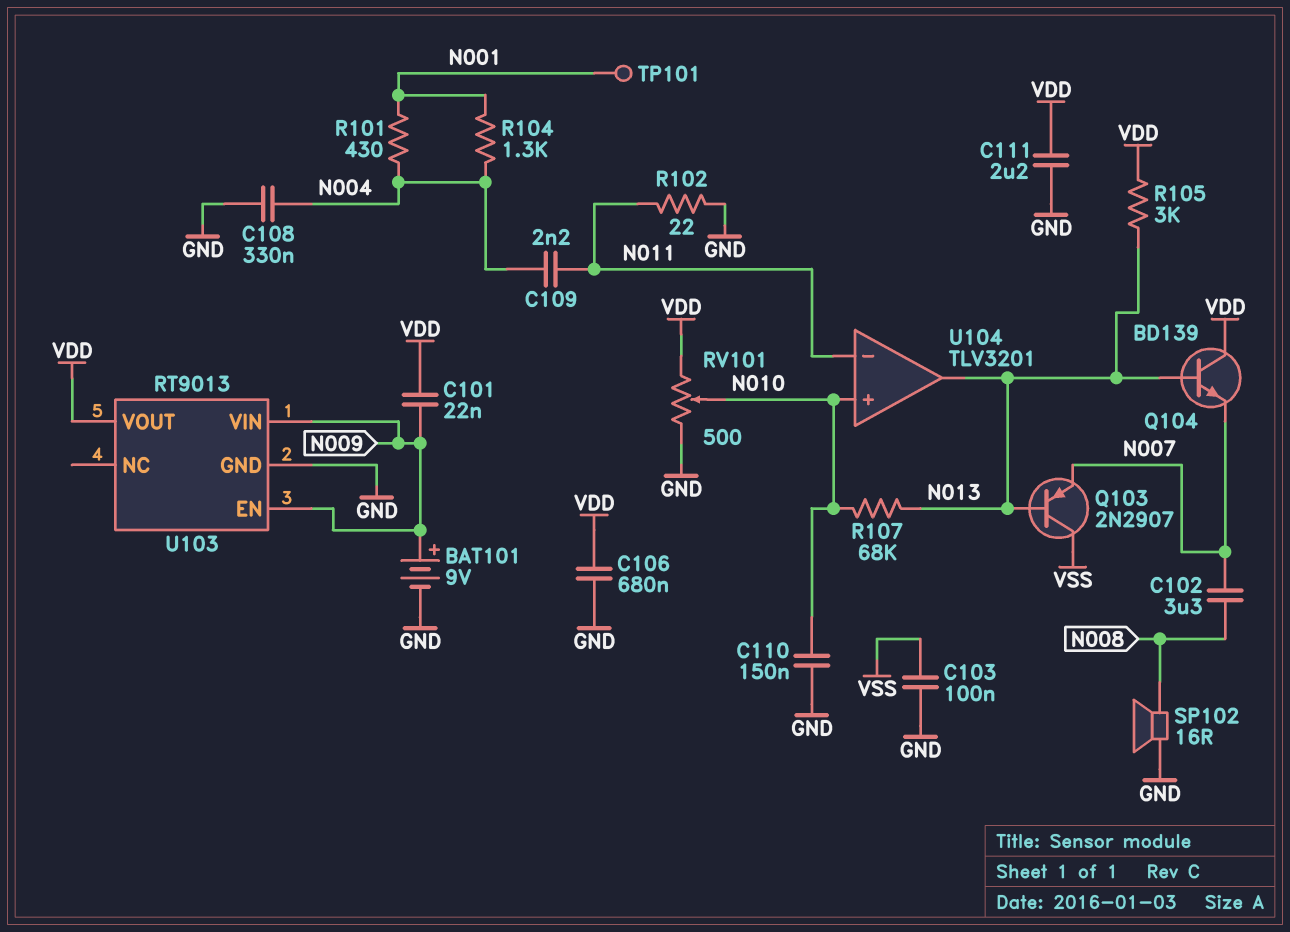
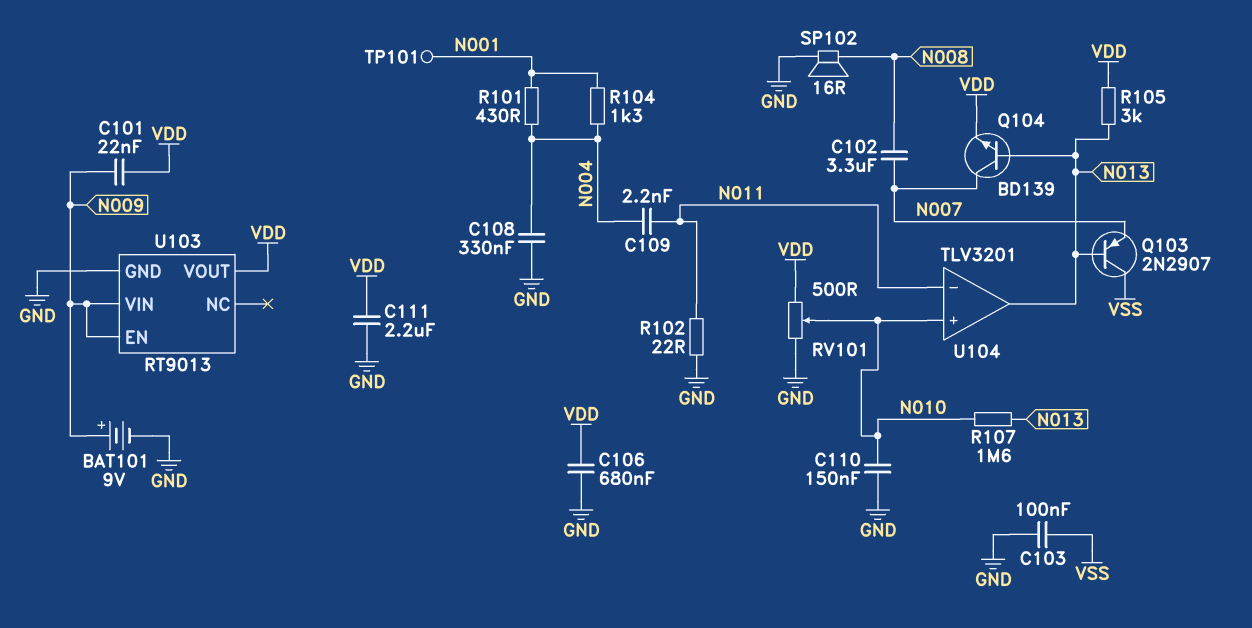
Q104: NPN BD139 (B N013, C VDD, E N007) -> NPN BD139 (B N013, C N007, E VDD)
R107: 68k (N010, N013) -> 1.6M (N010, N013)

